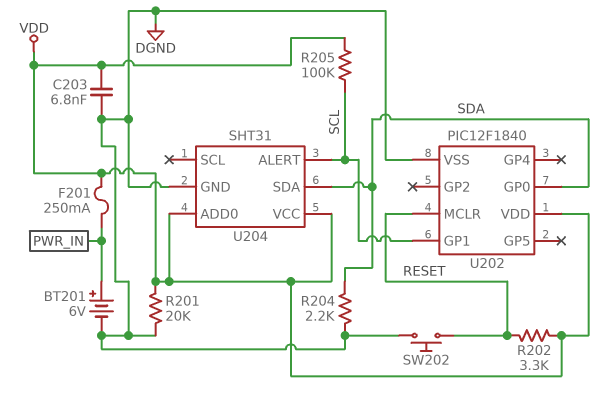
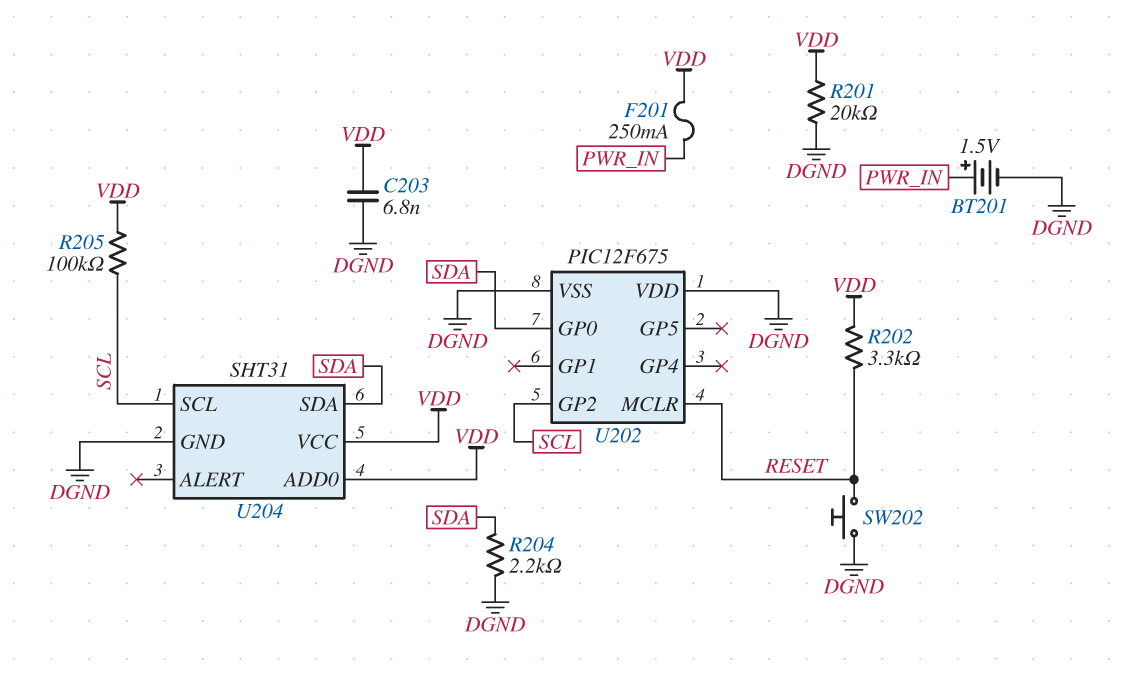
BT201: 6V (plus PWR_IN, minus DGND) -> 1.5V (plus PWR_IN, minus DGND)
U202: PIC12F1840 -> PIC12F675
U202 pin GP1: SCL -> none
U202 pin GP2: none -> SCL
U202 pin VDD: VDD -> DGND
U204 pin ALERT: SCL -> none
U204 pin SCL: none -> SCL

